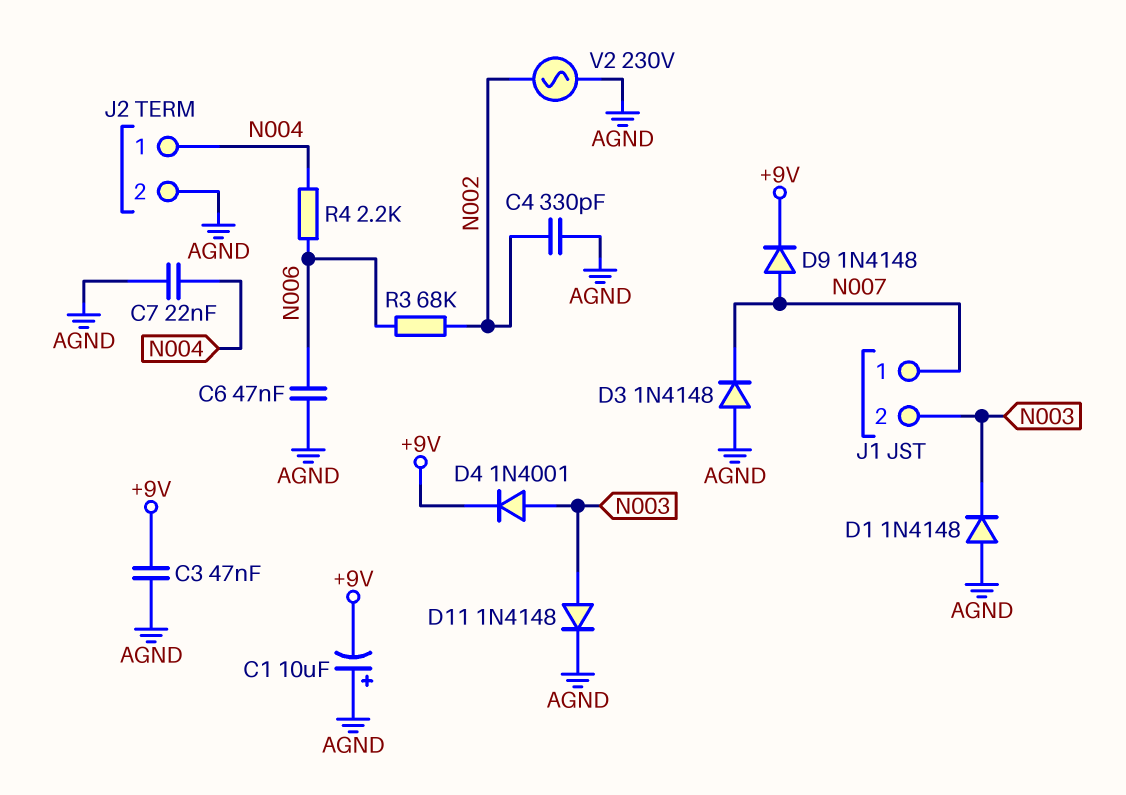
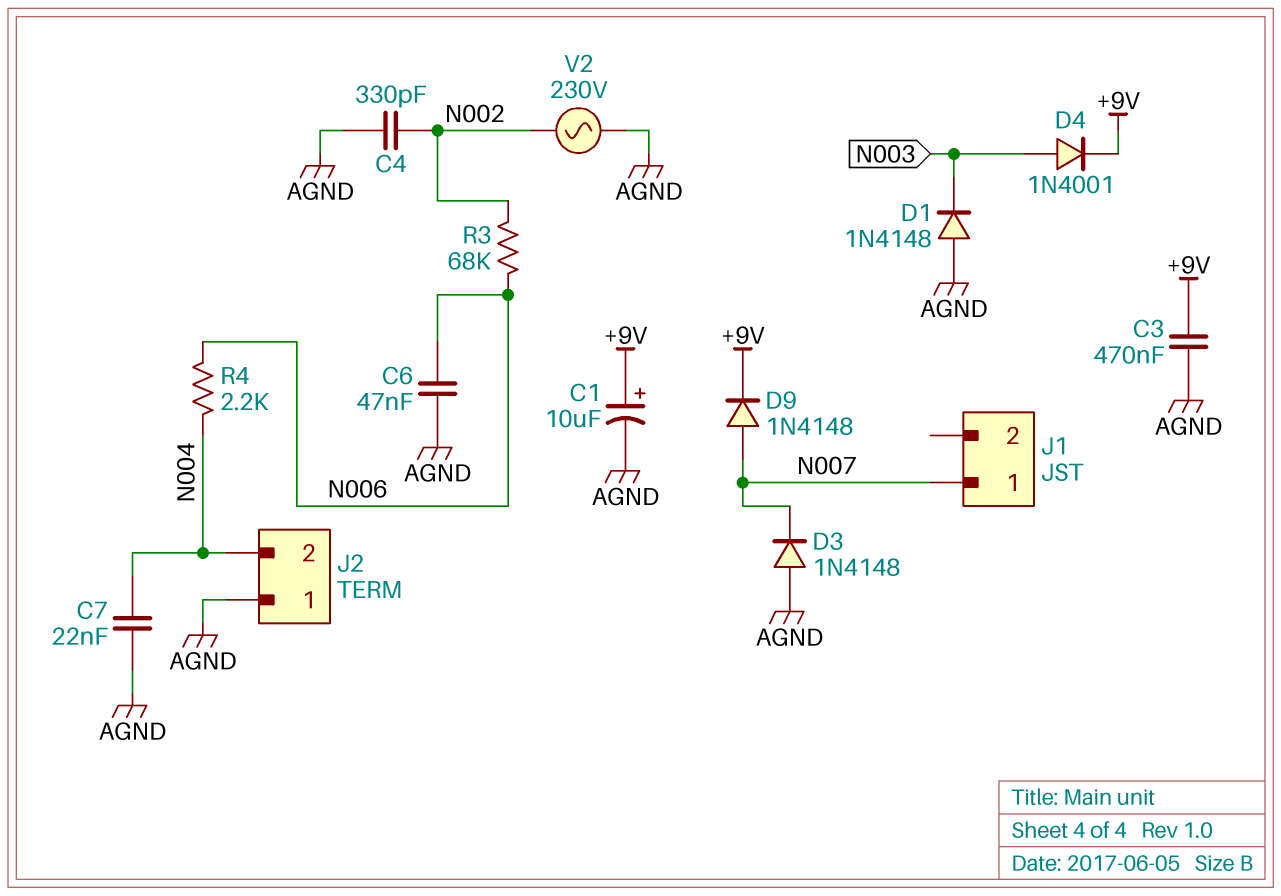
C1: 10uF (plus AGND, minus +9V) -> 10uF (plus +9V, minus AGND)
C3: 47nF (+9V, AGND) -> 470nF (+9V, AGND)
D11: diode 1N4148 (A N003, K AGND) -> none
J1 pin 2: N003 -> none
J2 pin 1: N004 -> AGND
J2 pin 2: AGND -> N004

